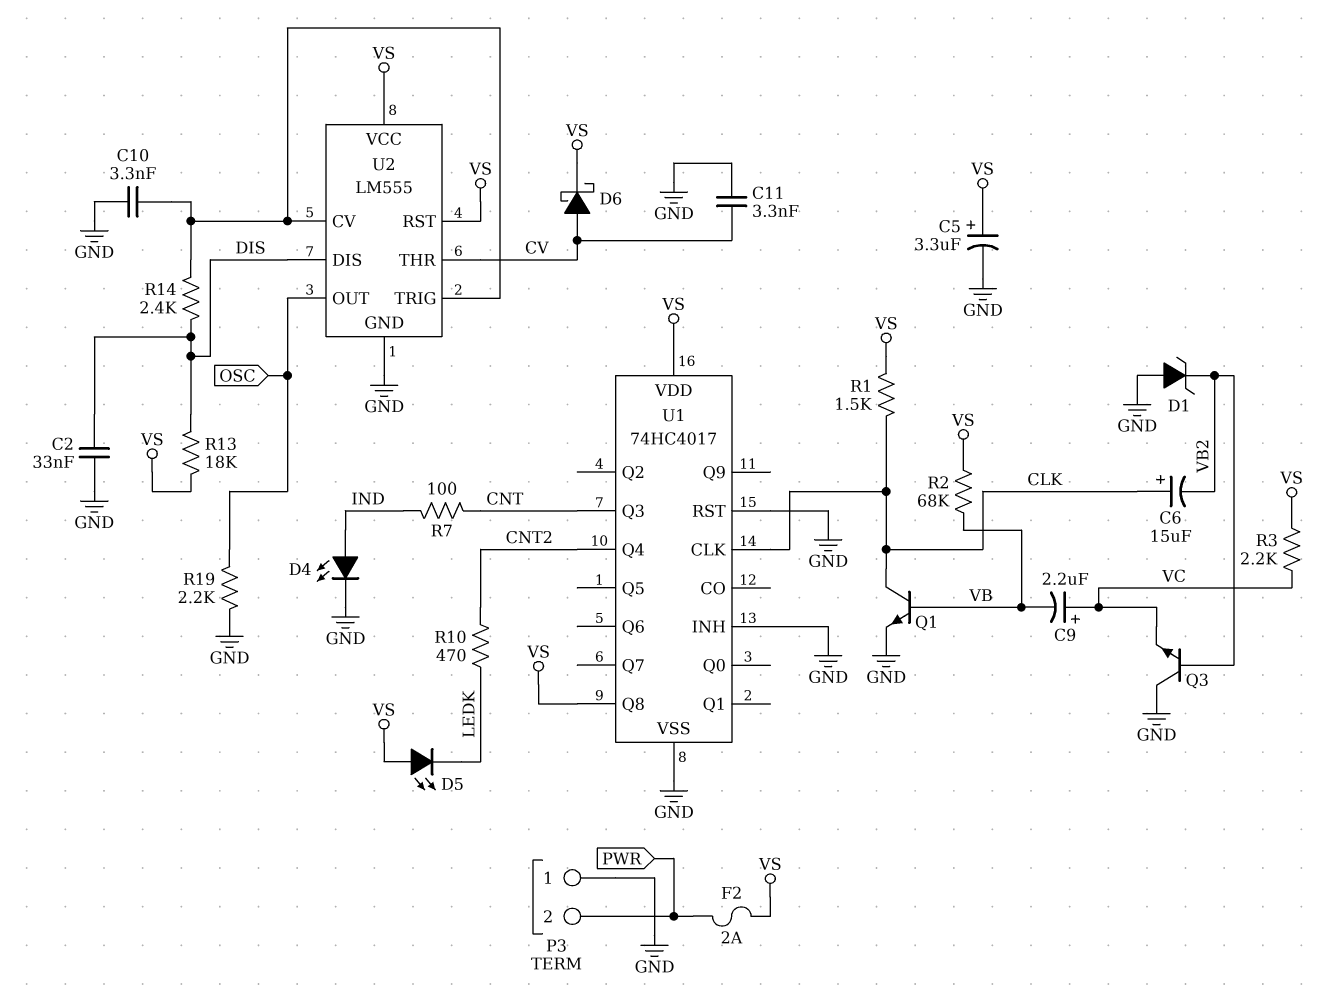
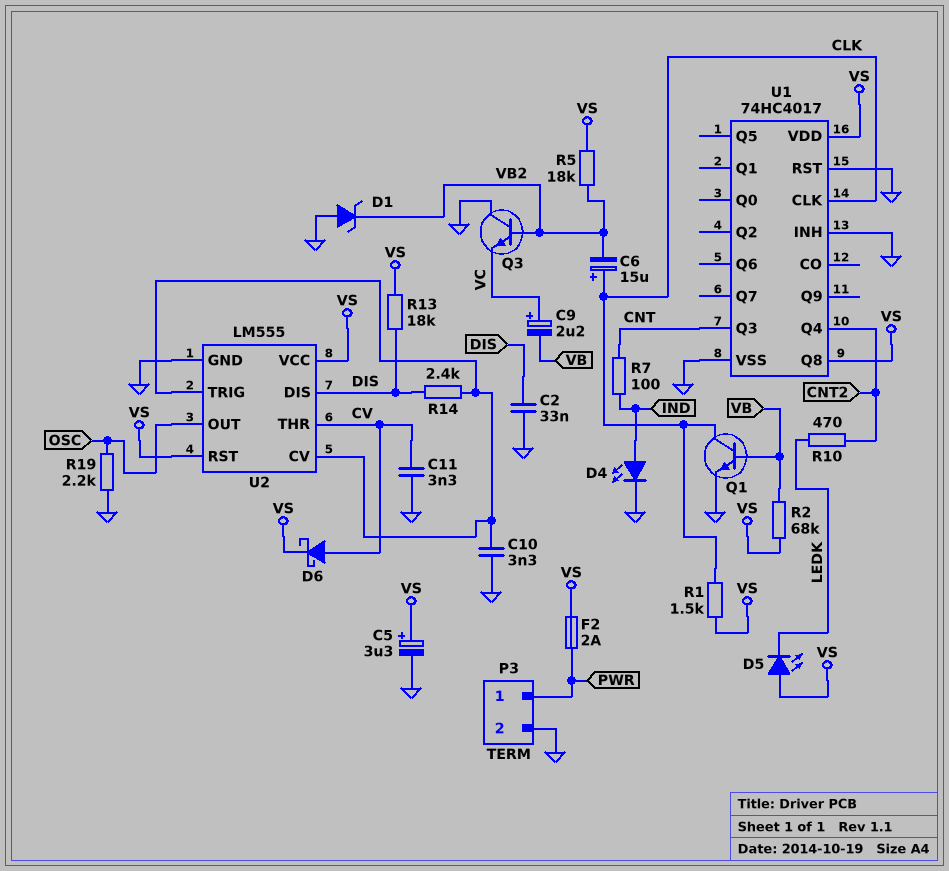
P3 pin 1: GND -> PWR
P3 pin 2: PWR -> GND
R3: 2.2k (VC, VS) -> none
R5: none -> 18k (VB2, VS)

